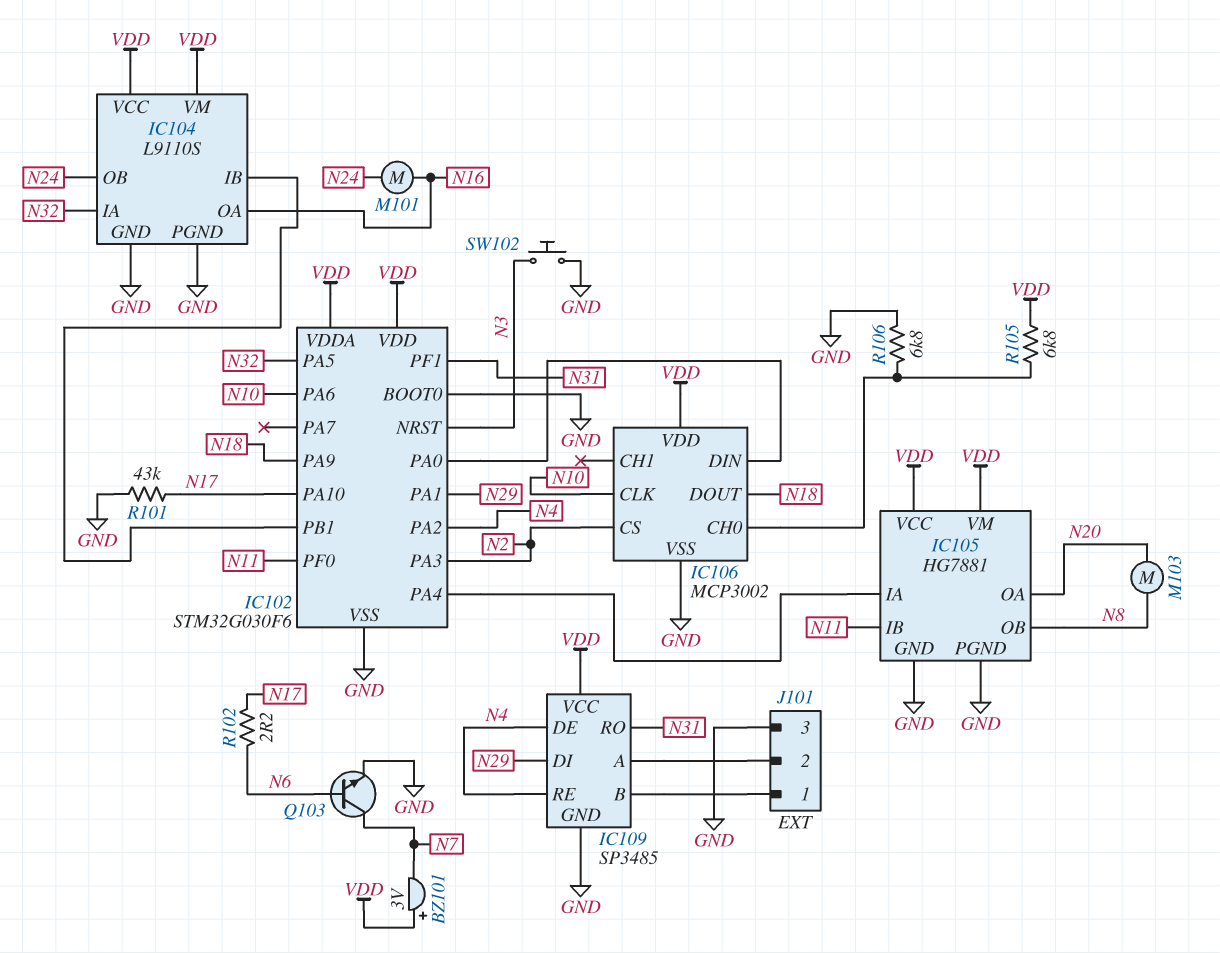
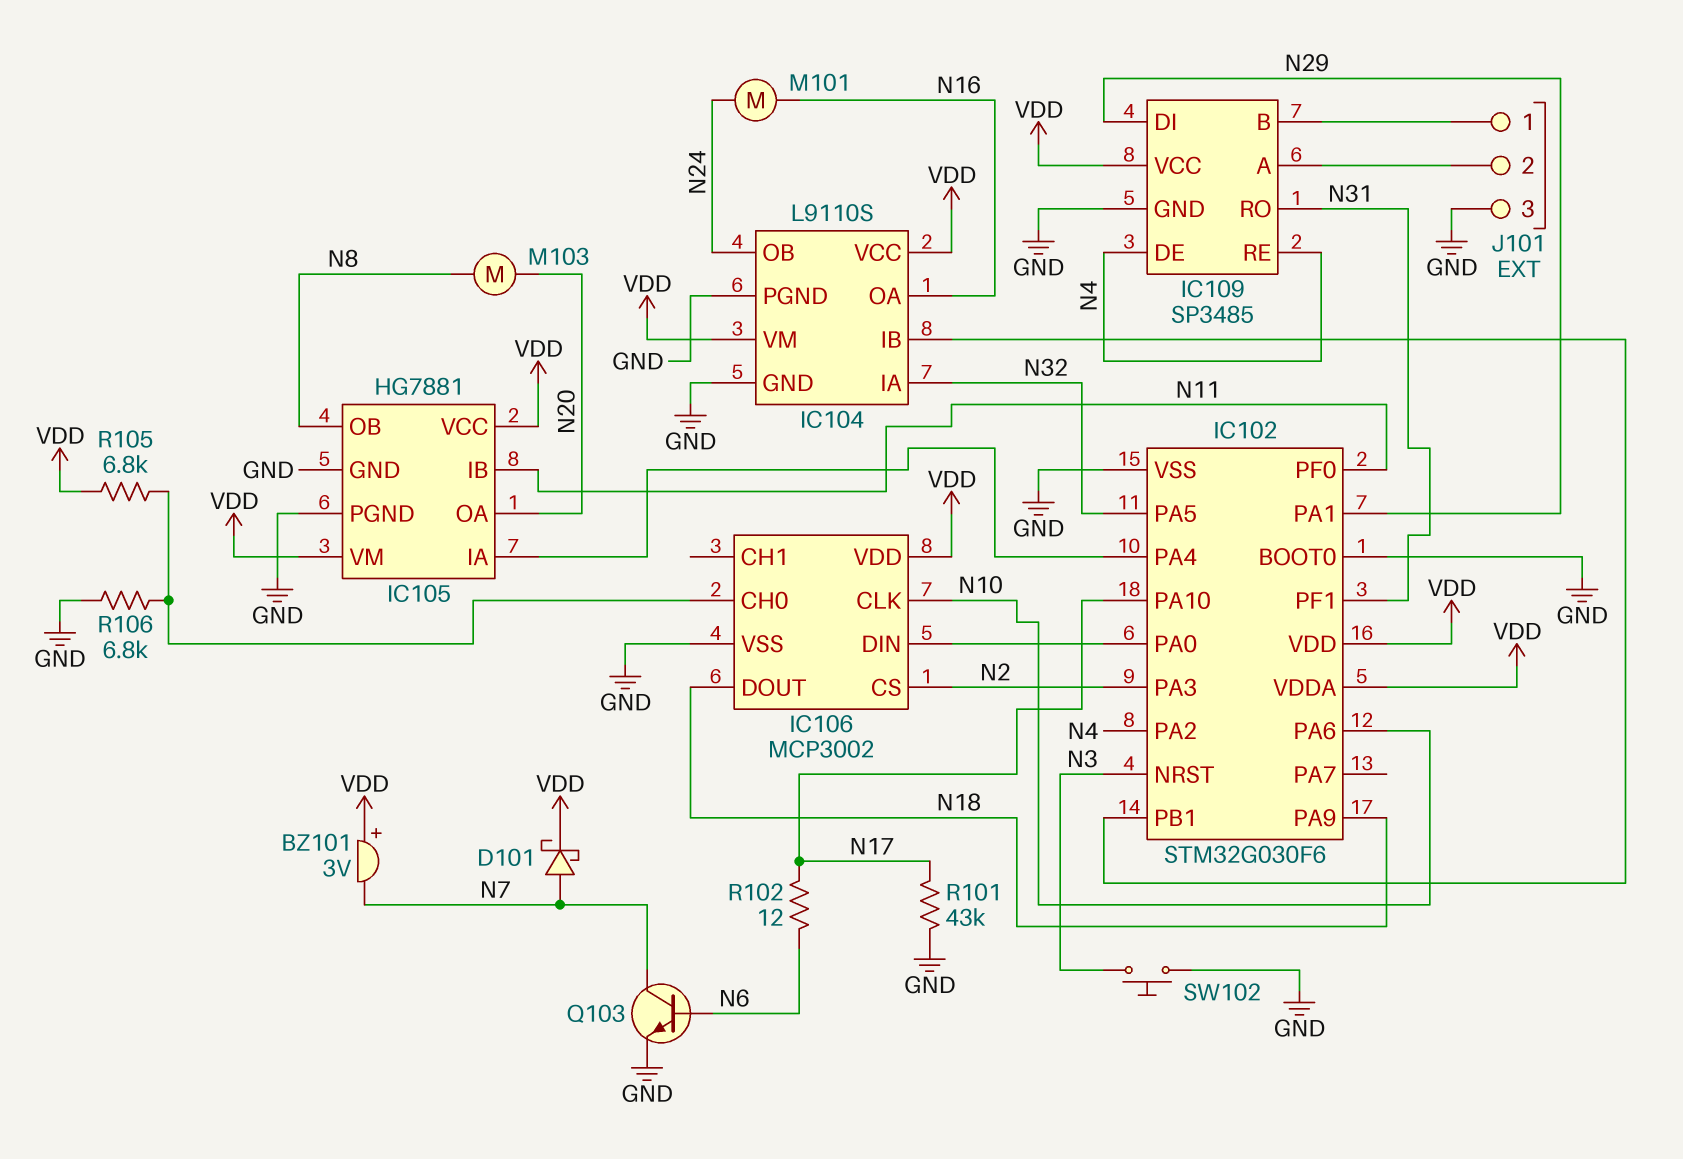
D101: none -> schottky (A N7, K VDD)
R102: 2.2 (N6, N17) -> 12 (N6, N17)

